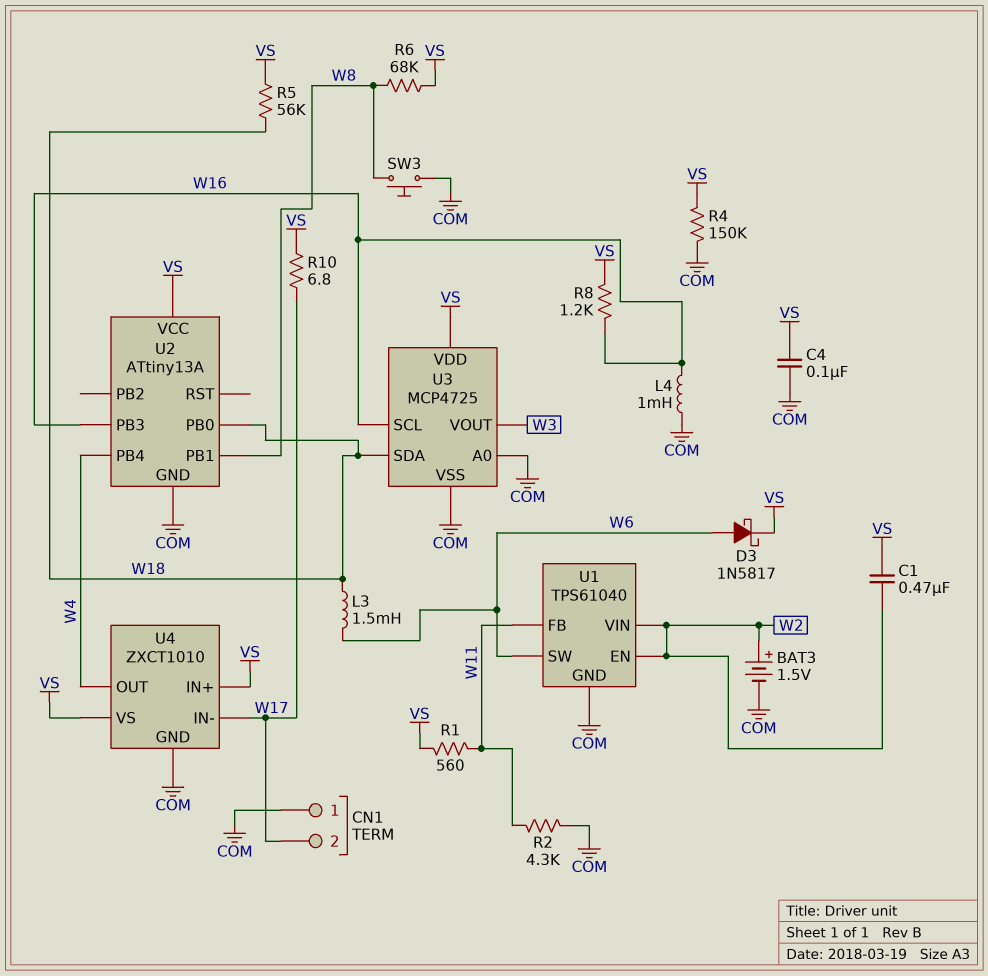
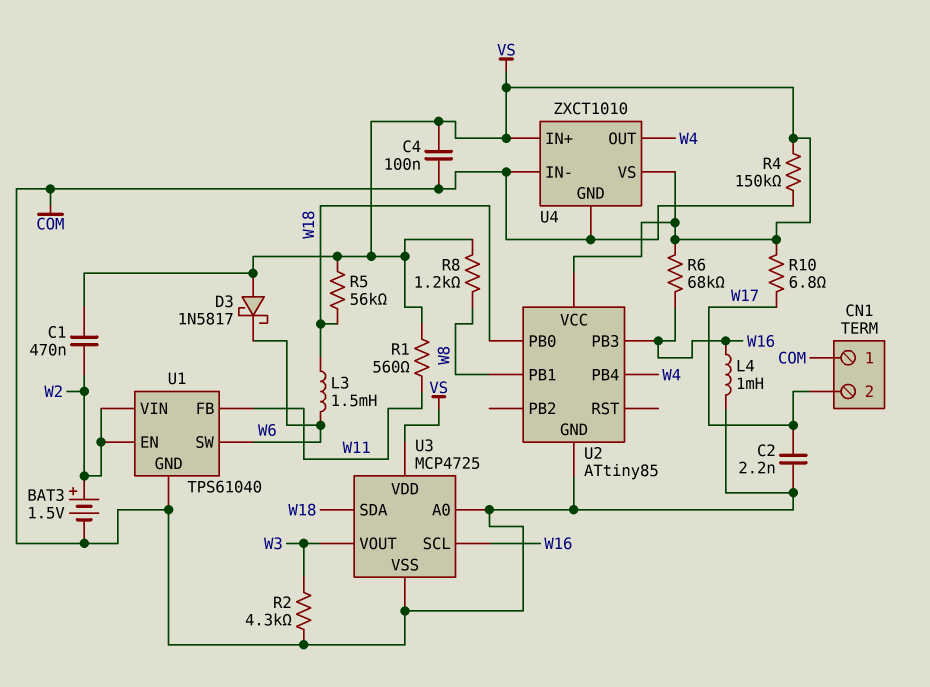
C2: none -> 2.2nF (COM, W17)
D3: schottky 1N5817 (A W6, K VS) -> schottky 1N5817 (A VS, K W6)
R2: 4.3k (COM, W11) -> 4.3k (COM, W3)
R6: 68k (VS, W8) -> 68k (VS, W16)
R8: 1.2k (VS, W16) -> 1.2k (VS, W8)
SW3: button (COM, W8) -> none
U2: ATtiny13A -> ATtiny85
U4 pin IN-: W17 -> COM

